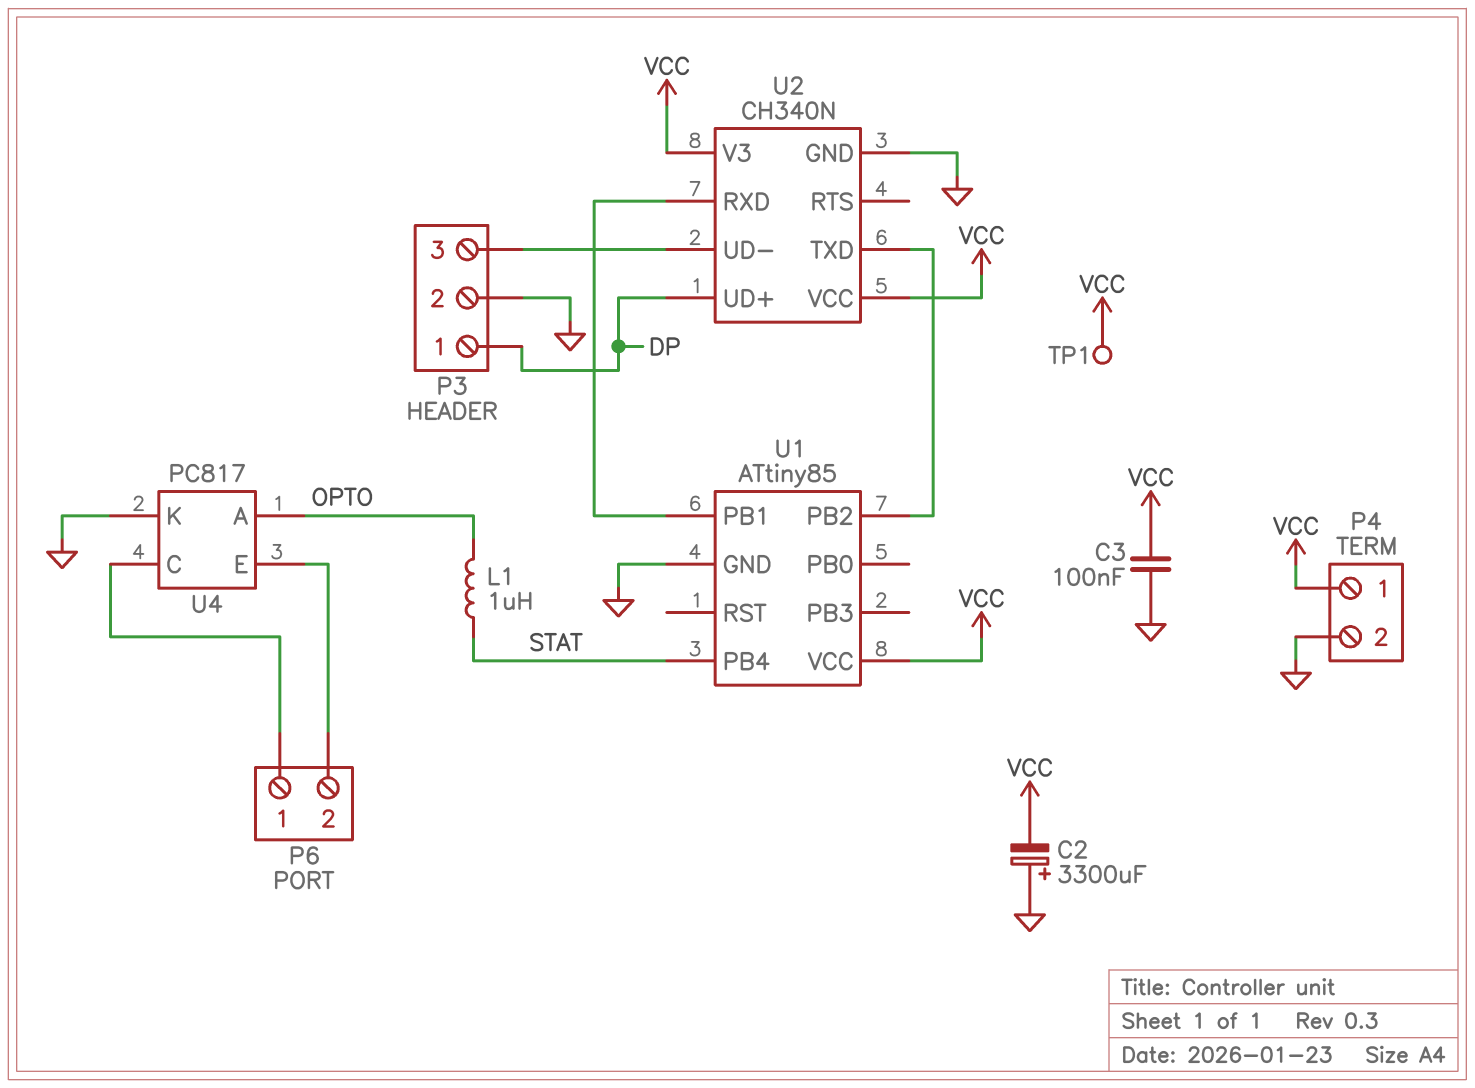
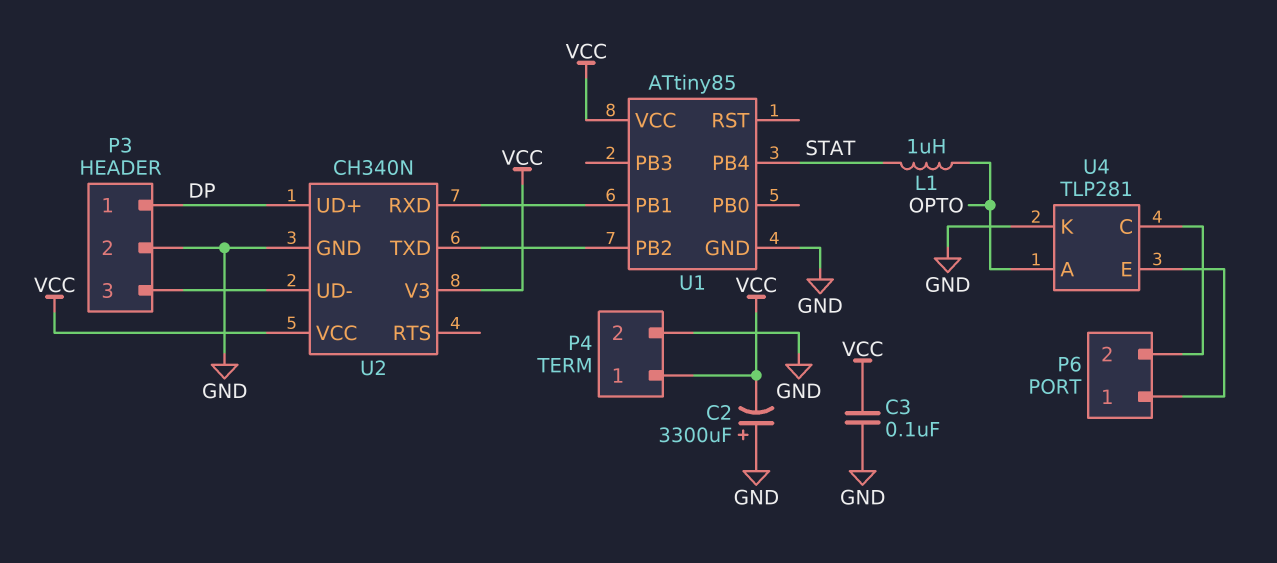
TP1: test point (VCC) -> none
U4: PC817 -> TLP281
U4 pin C: P6/1 -> P6/2
U4 pin E: P6/2 -> P6/1

